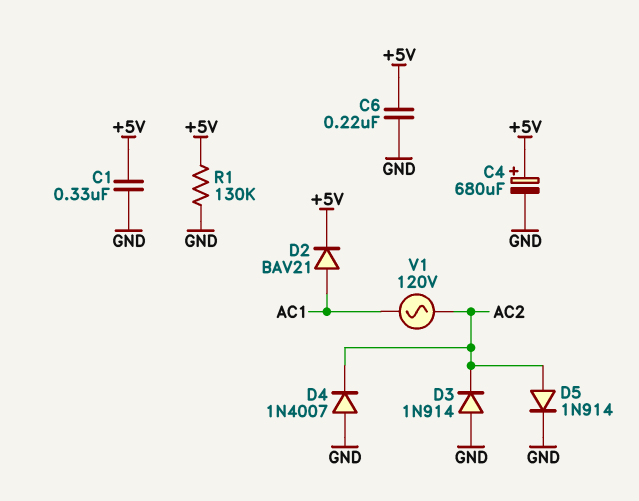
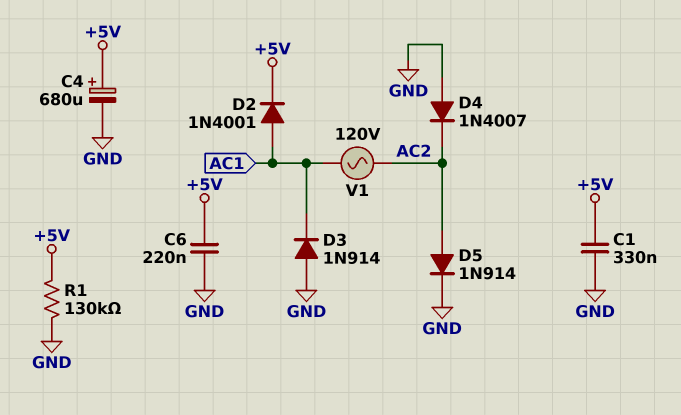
D2: diode BAV21 (A AC1, K +5V) -> diode 1N4001 (A AC1, K +5V)
D3: diode 1N914 (A GND, K AC2) -> diode 1N914 (A GND, K AC1)

